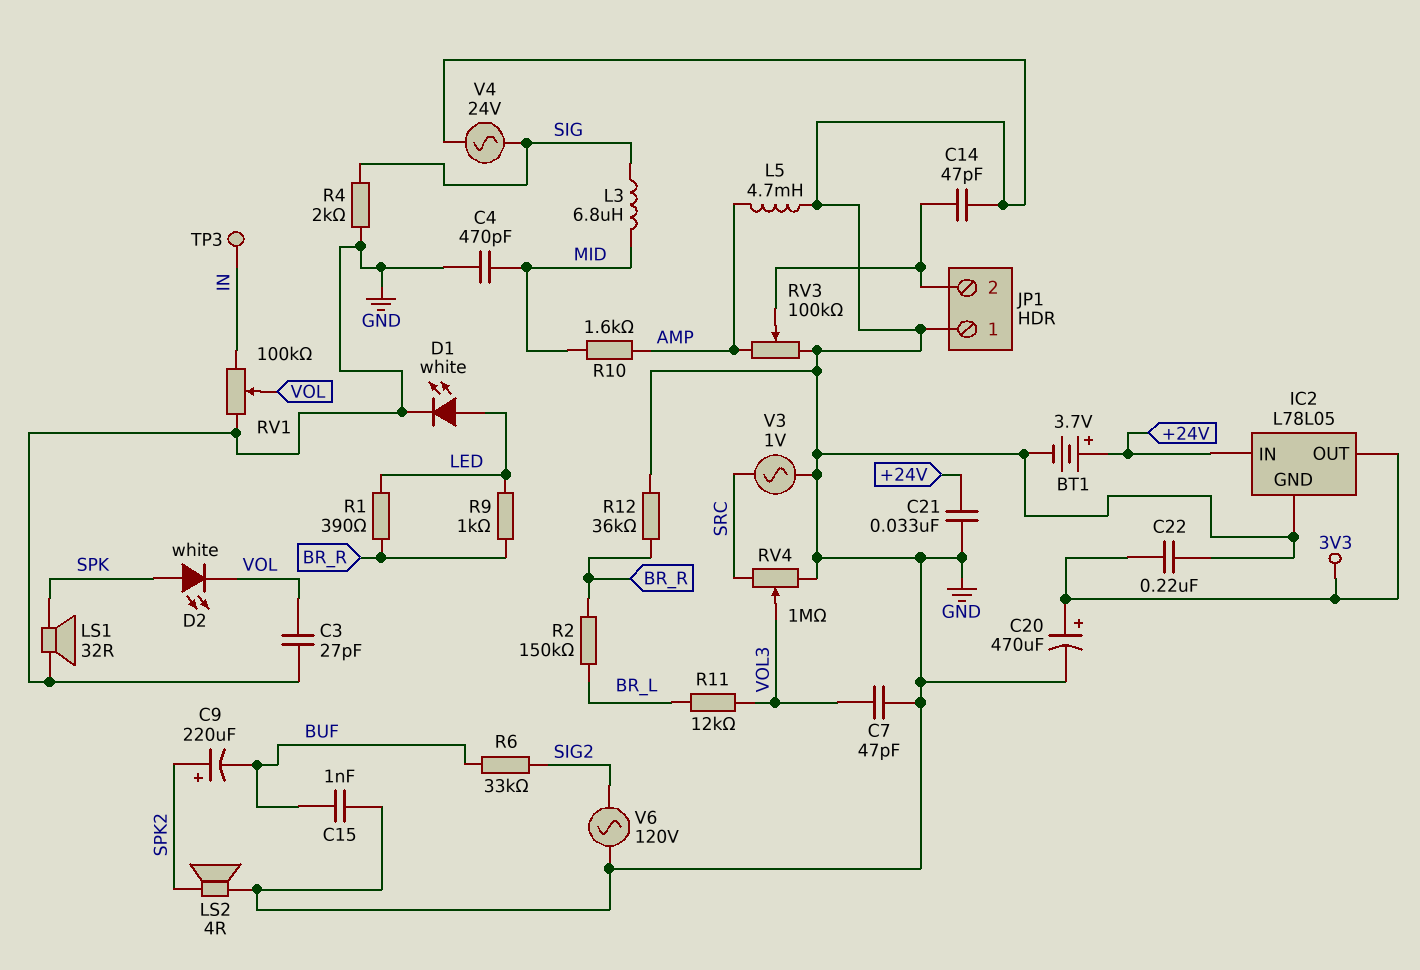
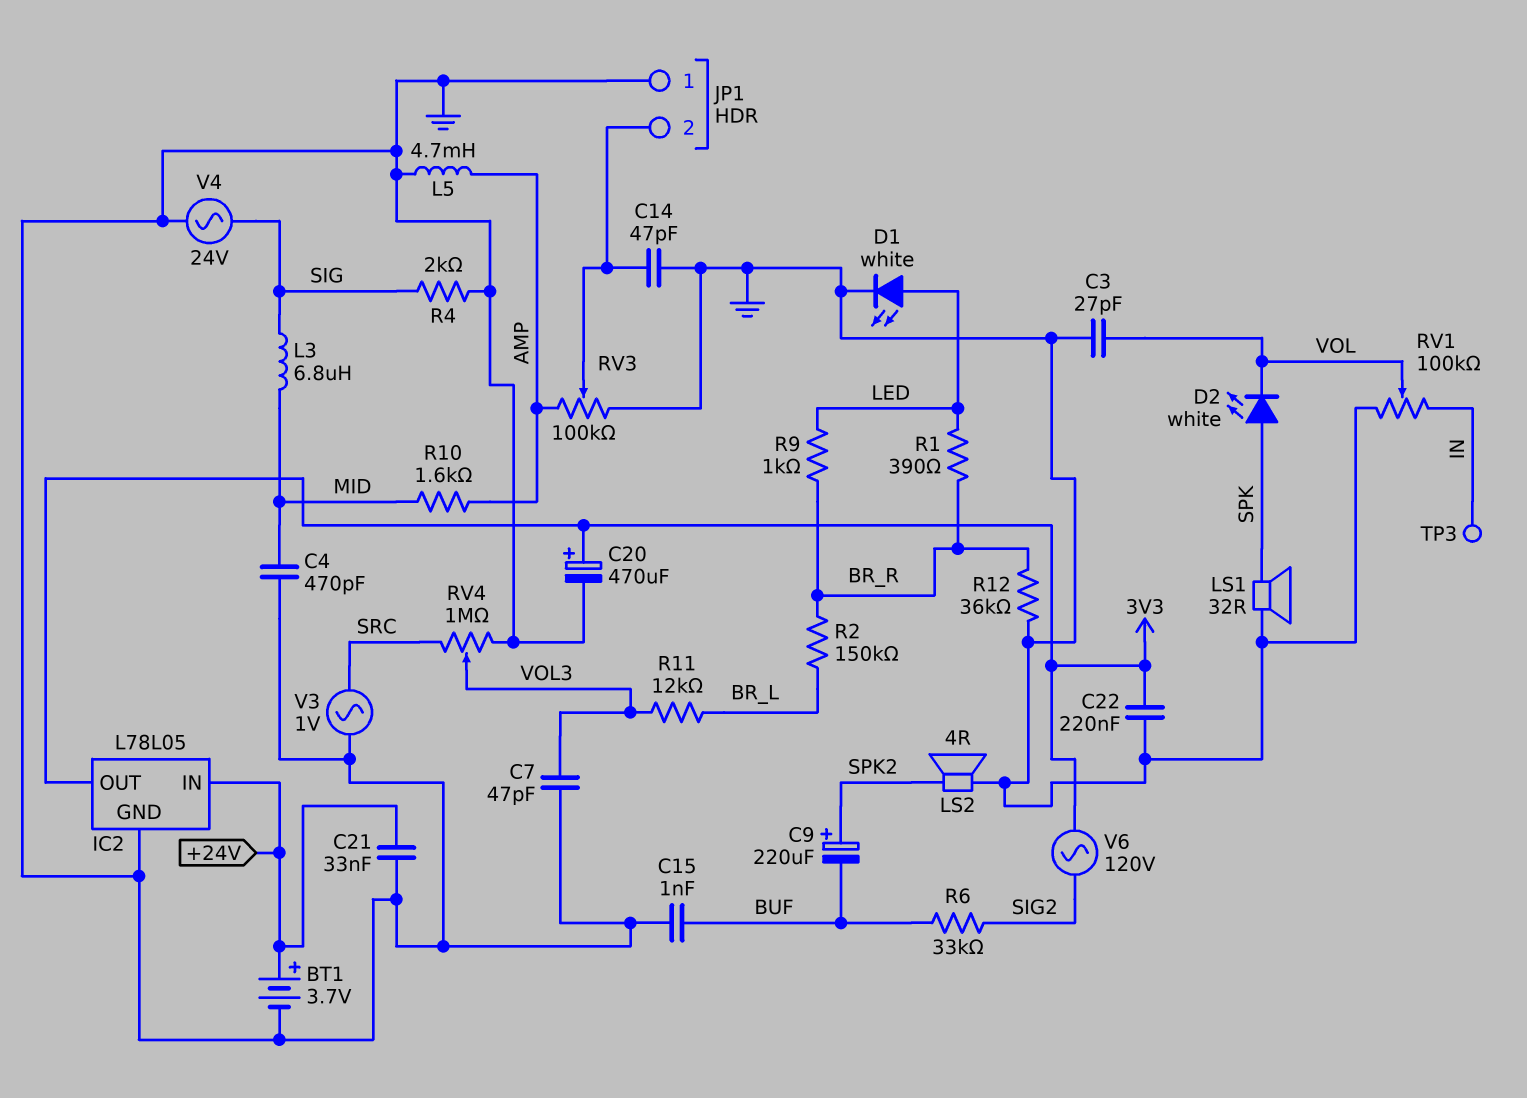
V6: AC 120V (GND, SIG2) -> AC 120V (3V3, SIG2)

